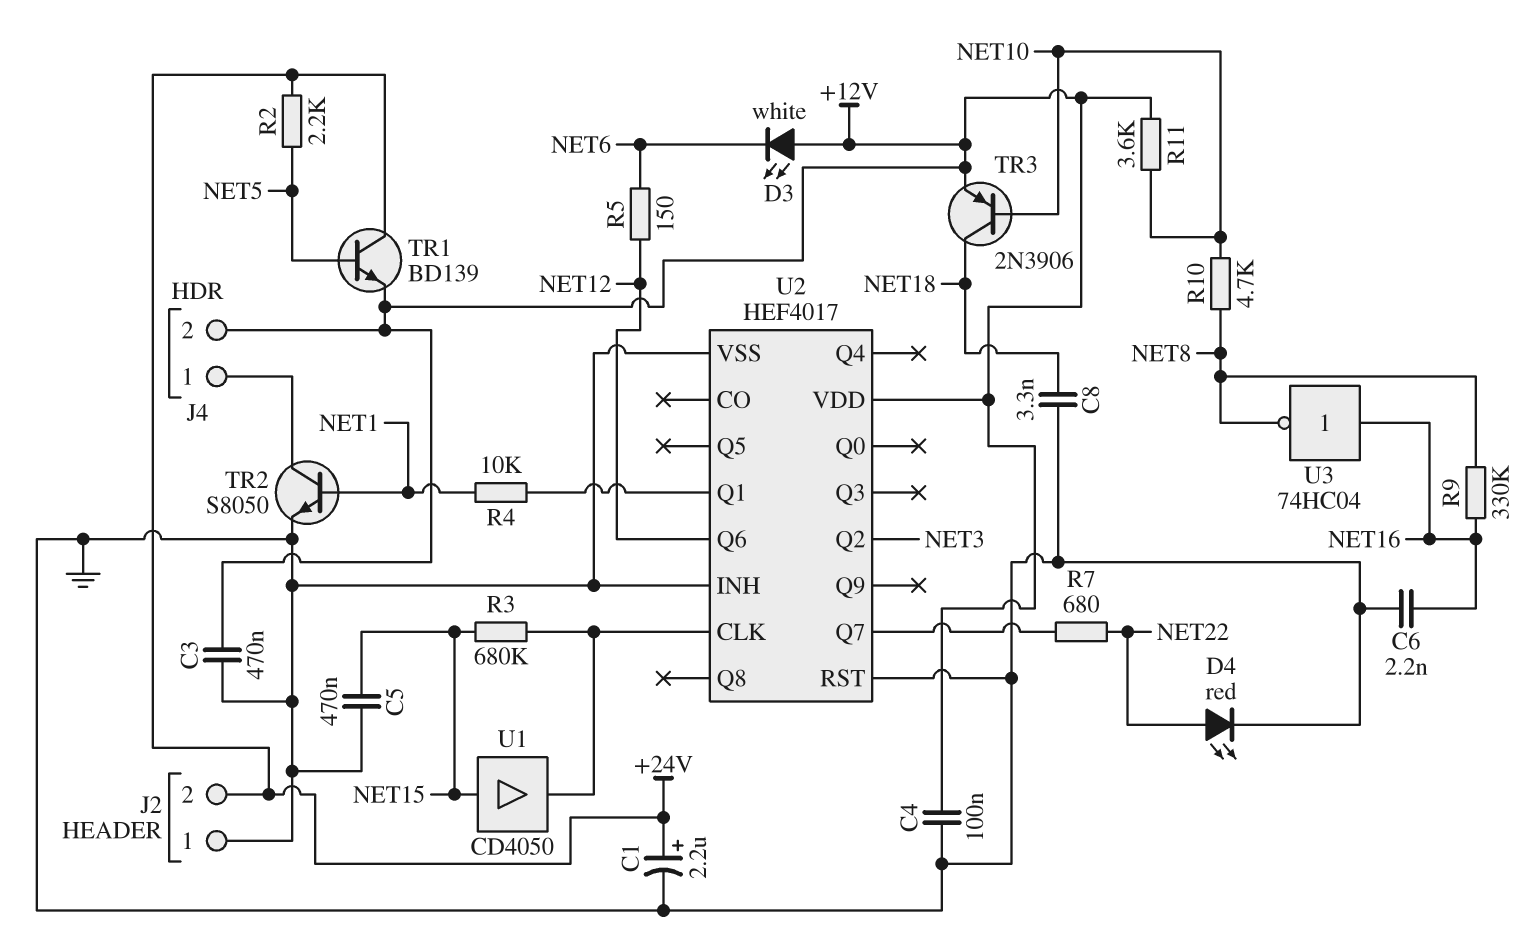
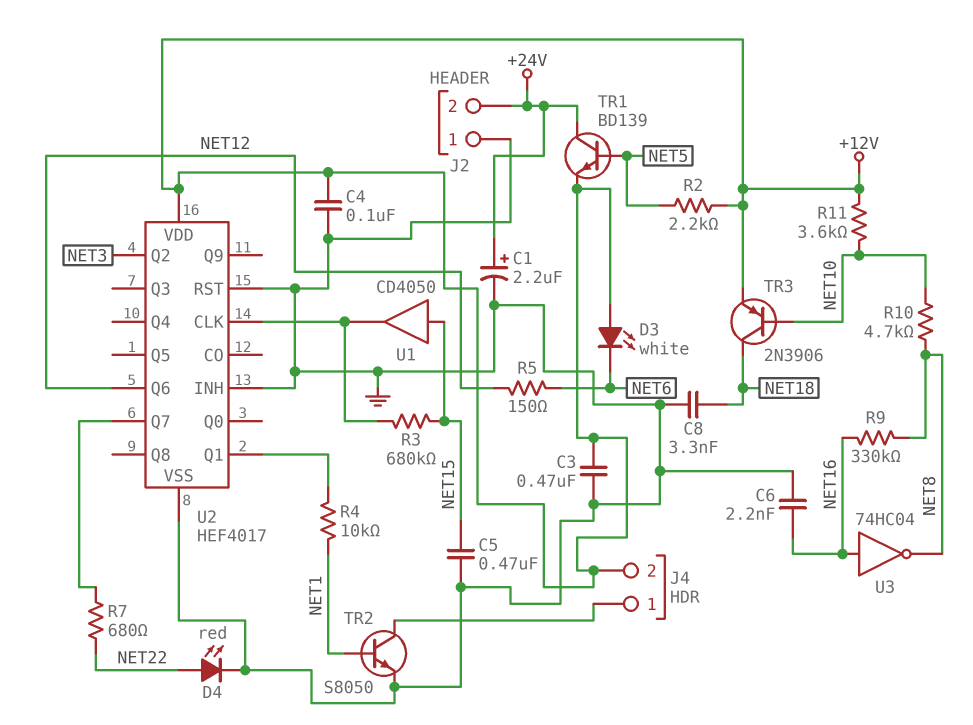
R2: 2.2k (+24V, NET5) -> 2.2k (+12V, NET5)

